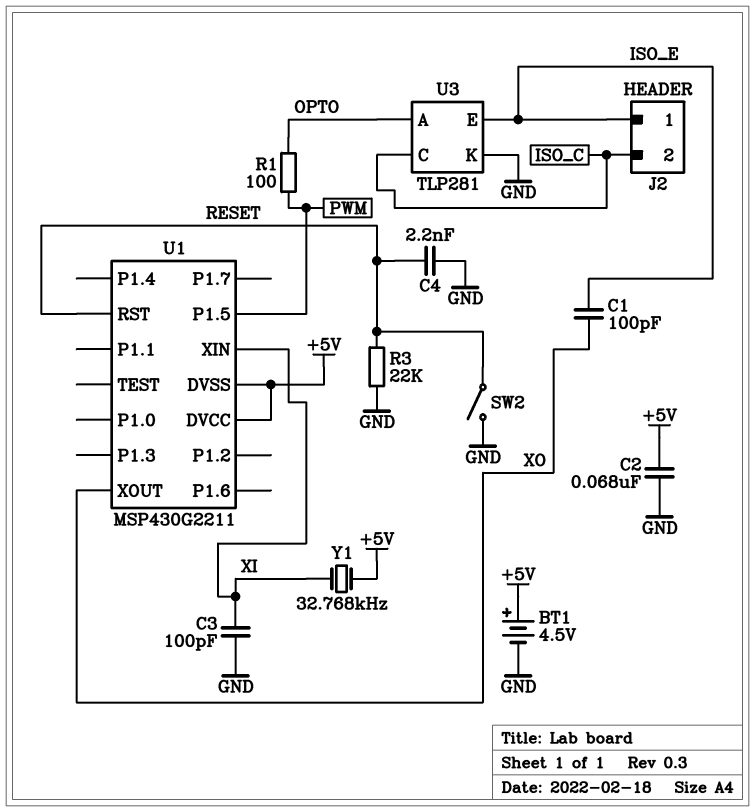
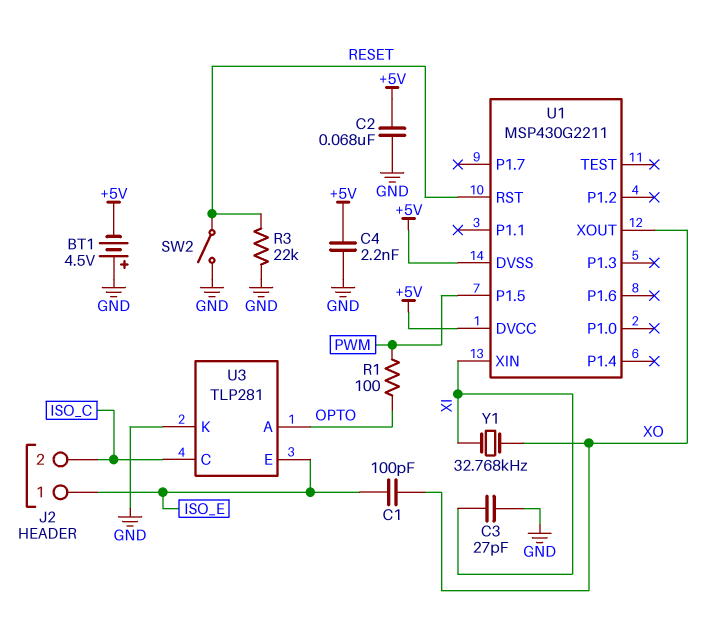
BT1: 4.5V (plus +5V, minus GND) -> 4.5V (plus GND, minus +5V)
C3: 100pF (GND, XI) -> 27pF (GND, XI)
C4: 2.2nF (GND, RESET) -> 2.2nF (+5V, GND)
Y1: 32.768kHz (+5V, XI) -> 32.768kHz (XI, XO)

